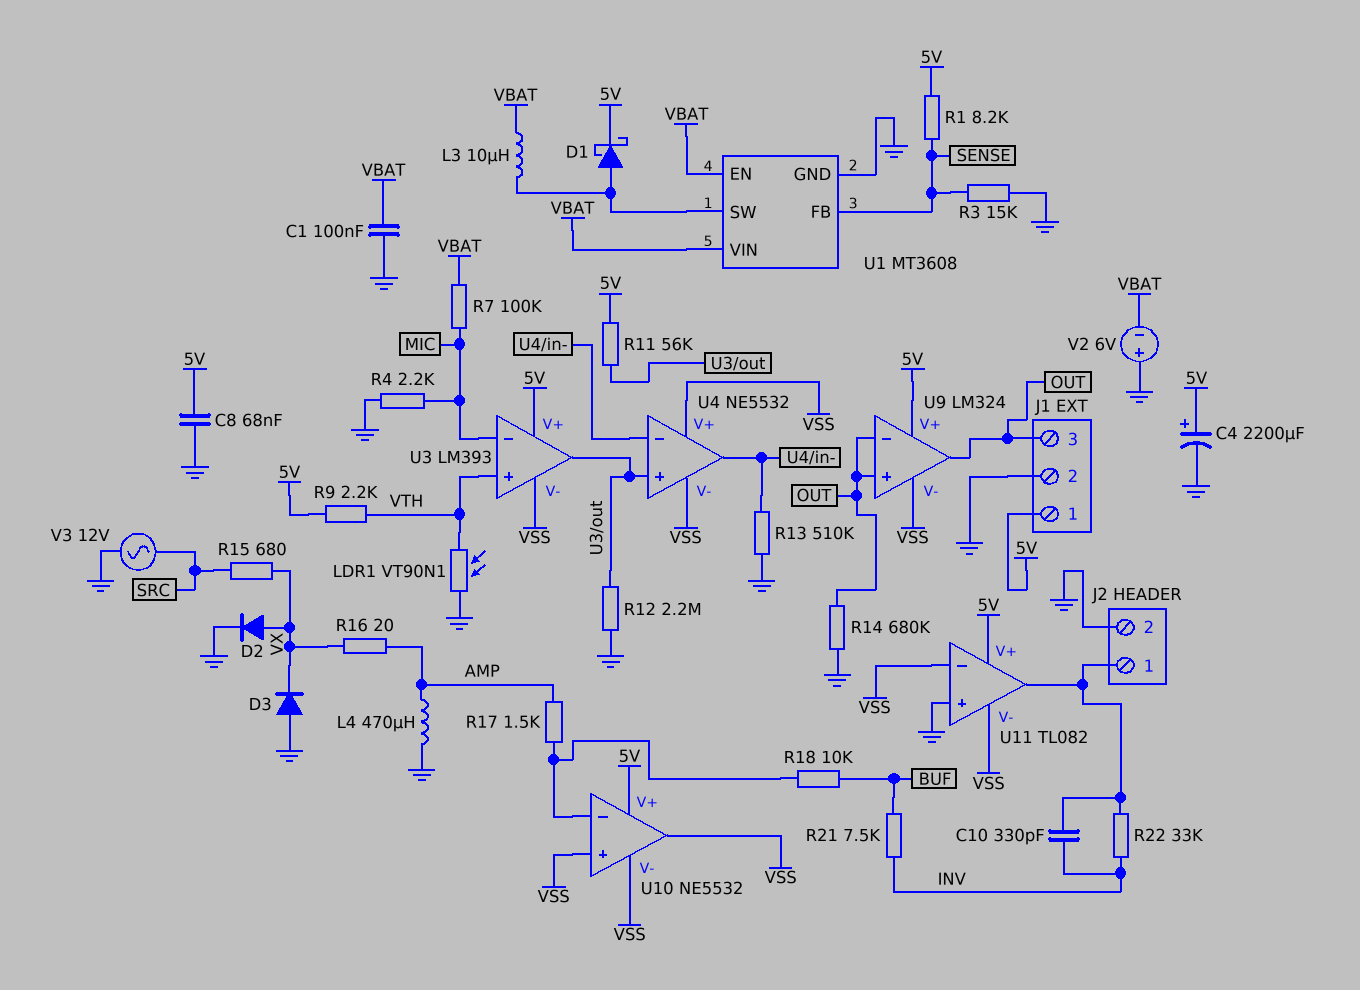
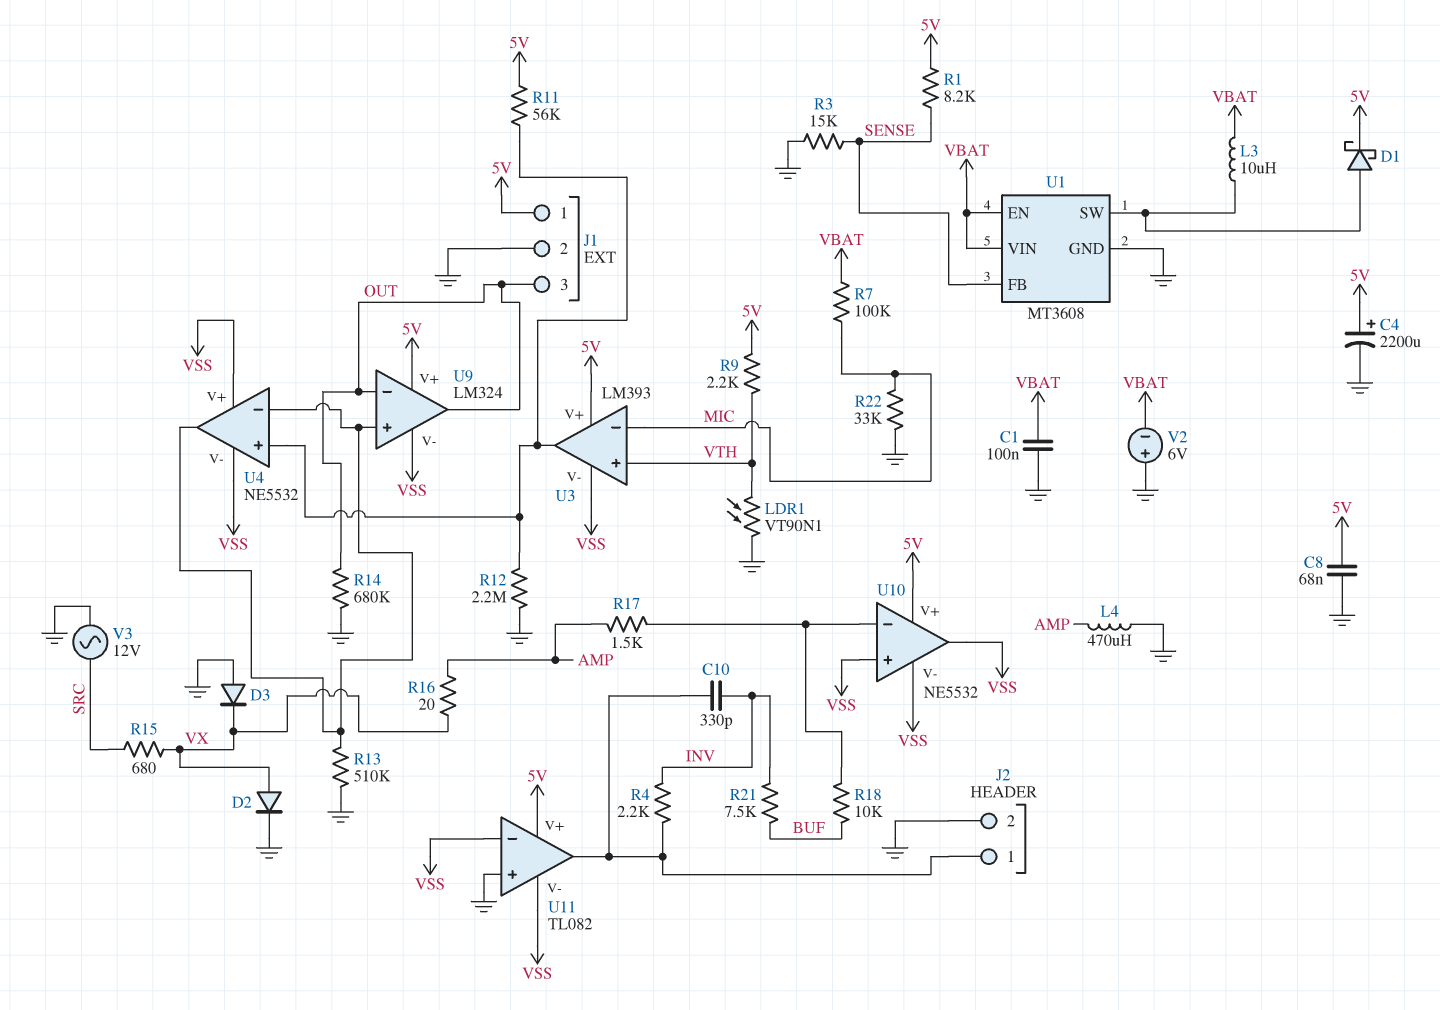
R4: 2.2k (GND, MIC) -> 2.2k (INV, J2/1)
R22: 33k (INV, J2/1) -> 33k (GND, MIC)
U9 pin in+: OUT -> U4/in-

